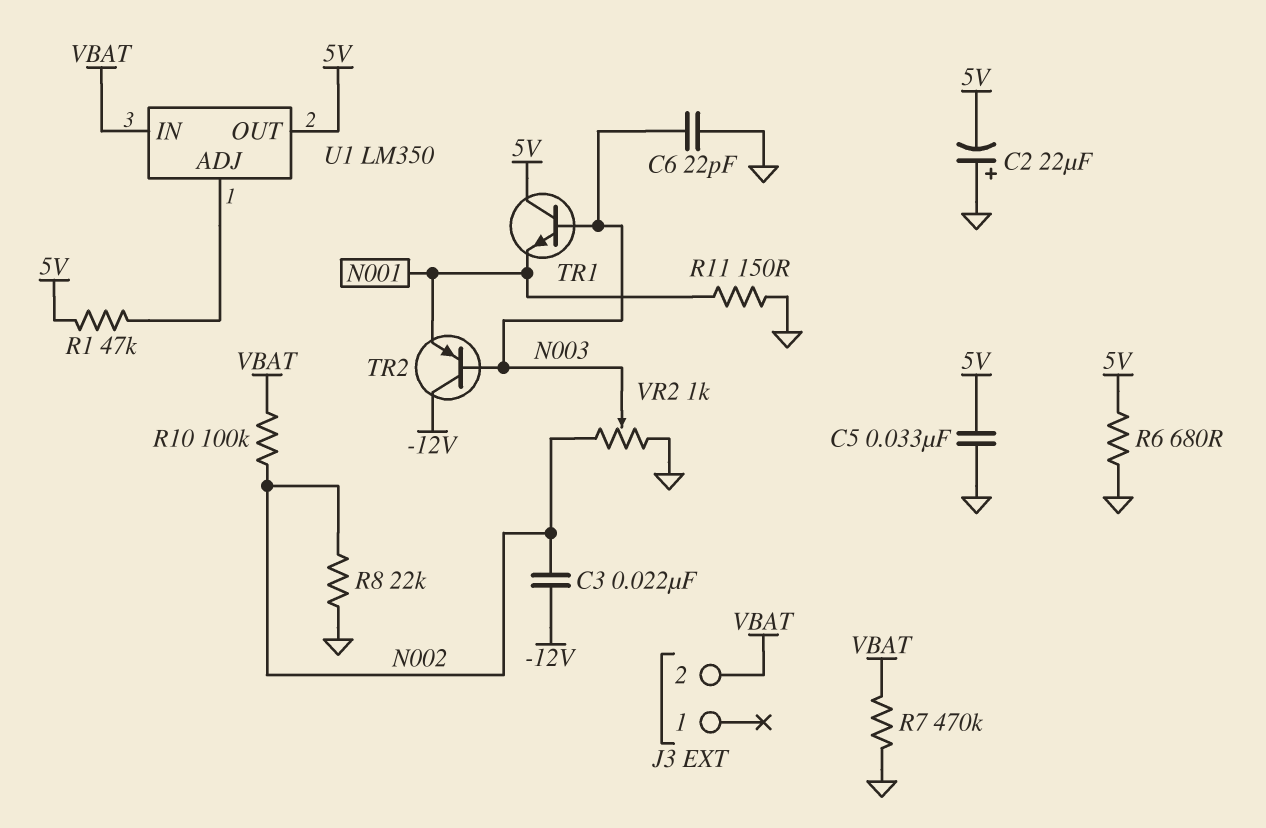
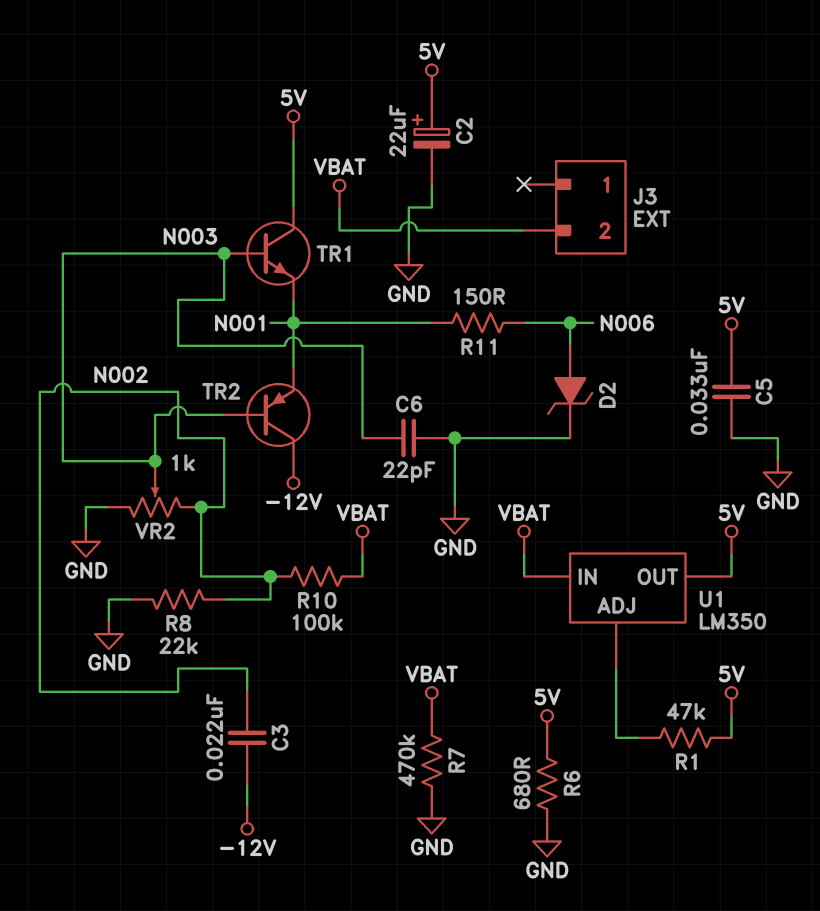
C2: 22uF (plus GND, minus 5V) -> 22uF (plus 5V, minus GND)
D2: none -> zener (A N006, K GND)
R11: 150 (GND, N001) -> 150 (N001, N006)

